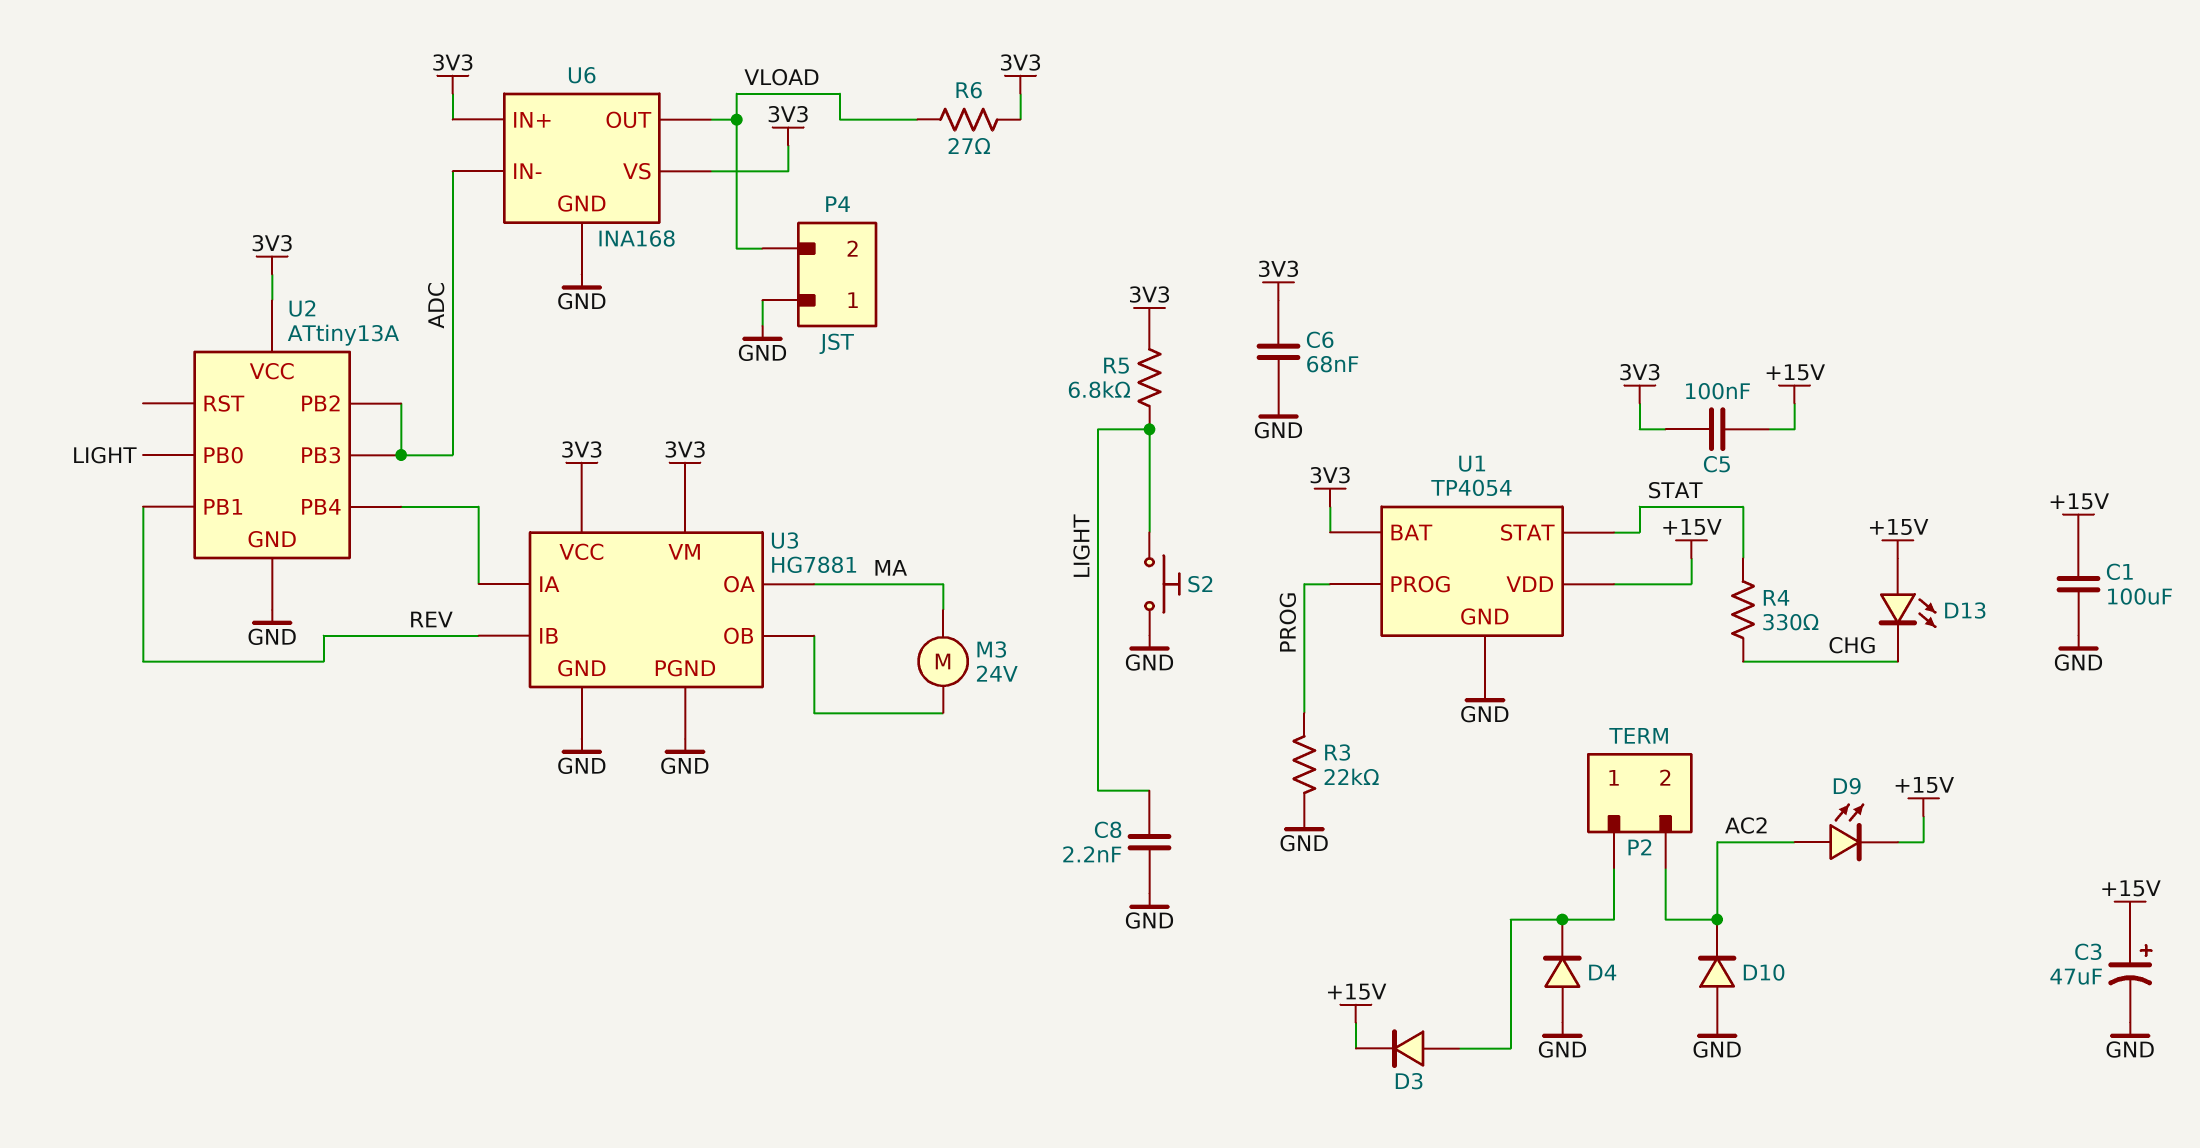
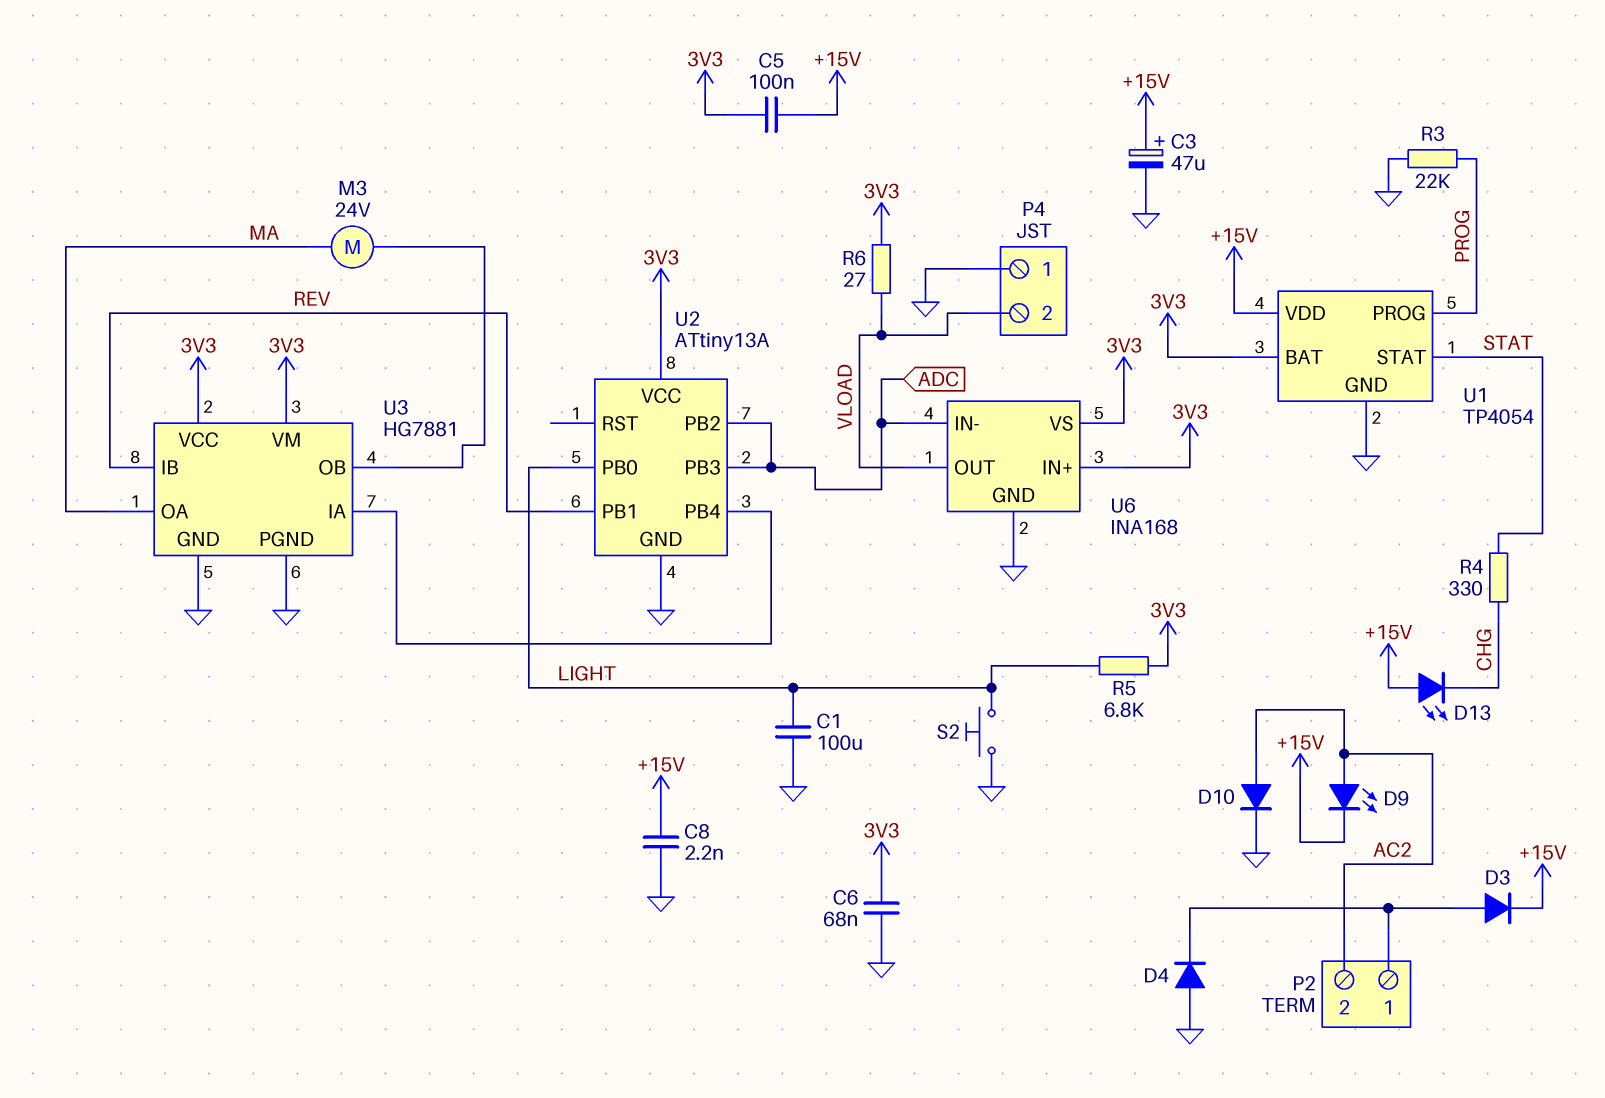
C1: 100uF (+15V, GND) -> 100uF (GND, LIGHT)
C8: 2.2nF (GND, LIGHT) -> 2.2nF (+15V, GND)
D10: diode (A GND, K AC2) -> diode (A AC2, K GND)

